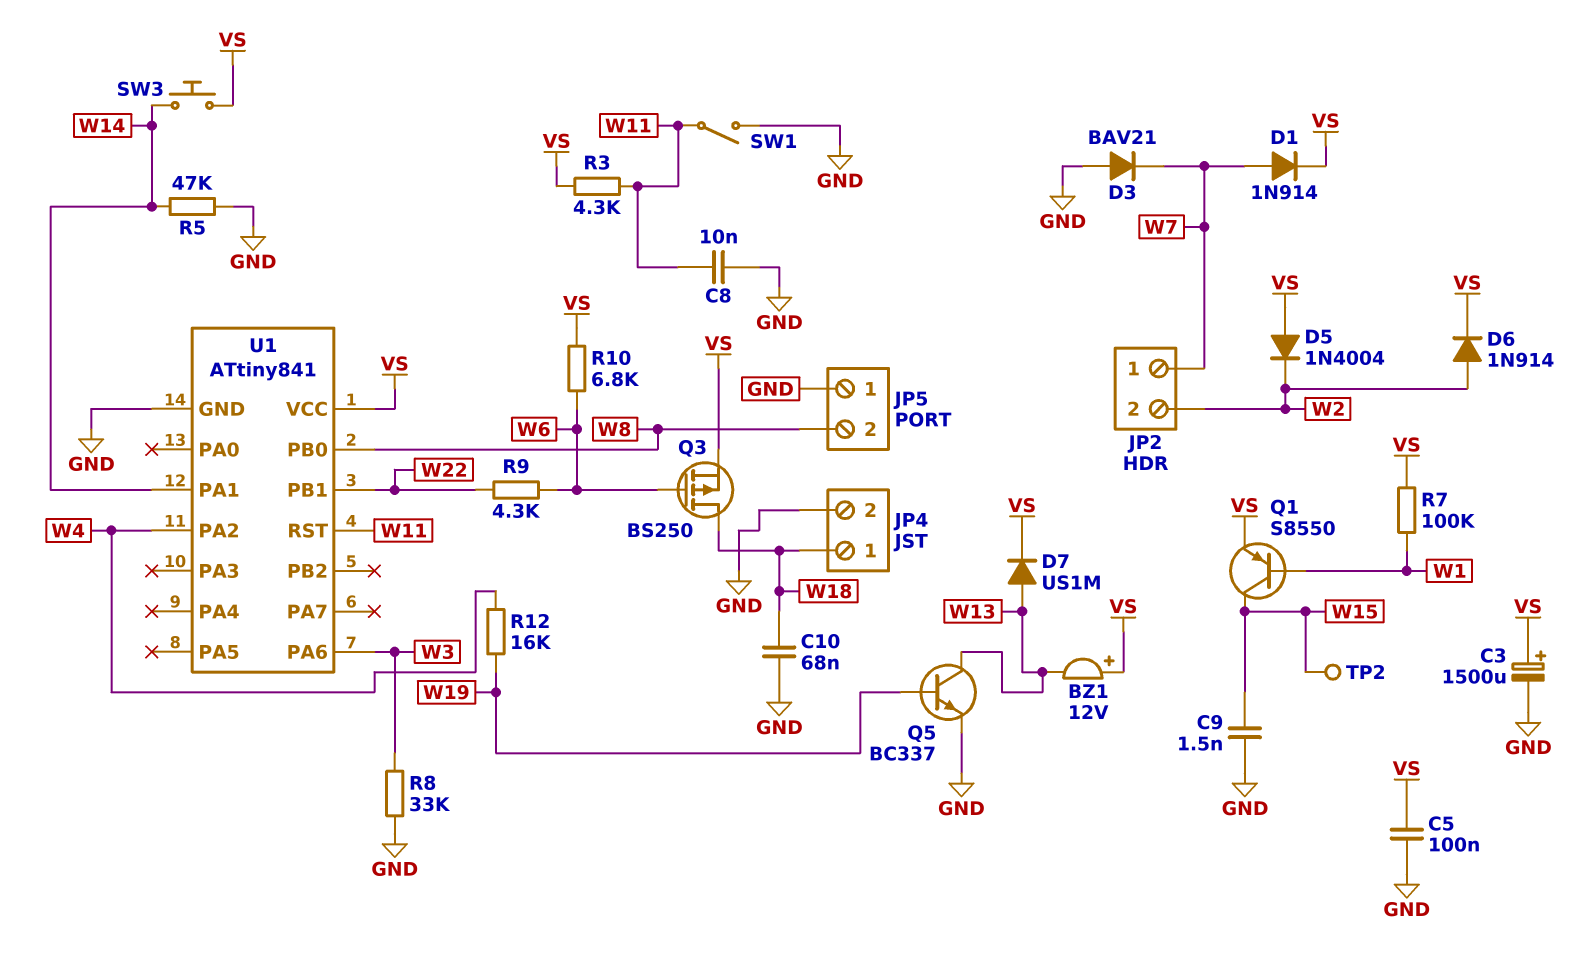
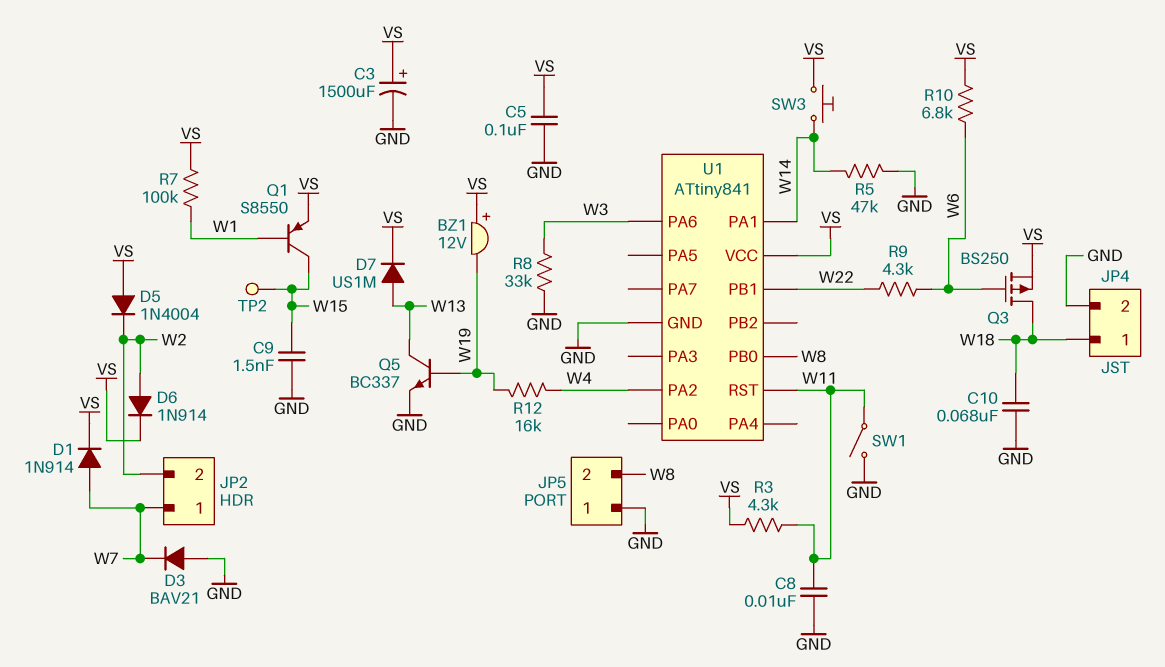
BZ1: buzzer 12V (plus VS, minus W13) -> buzzer 12V (plus VS, minus W19)

